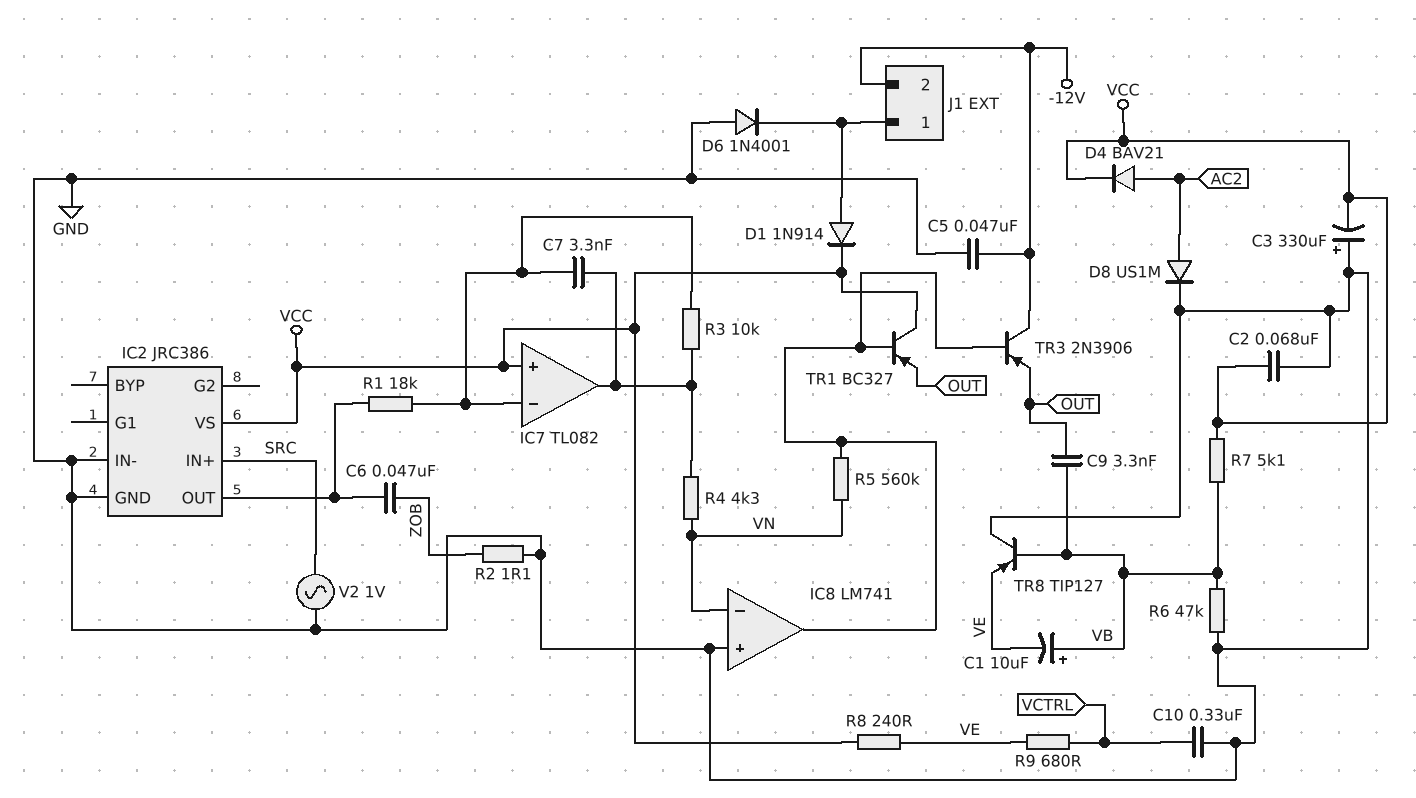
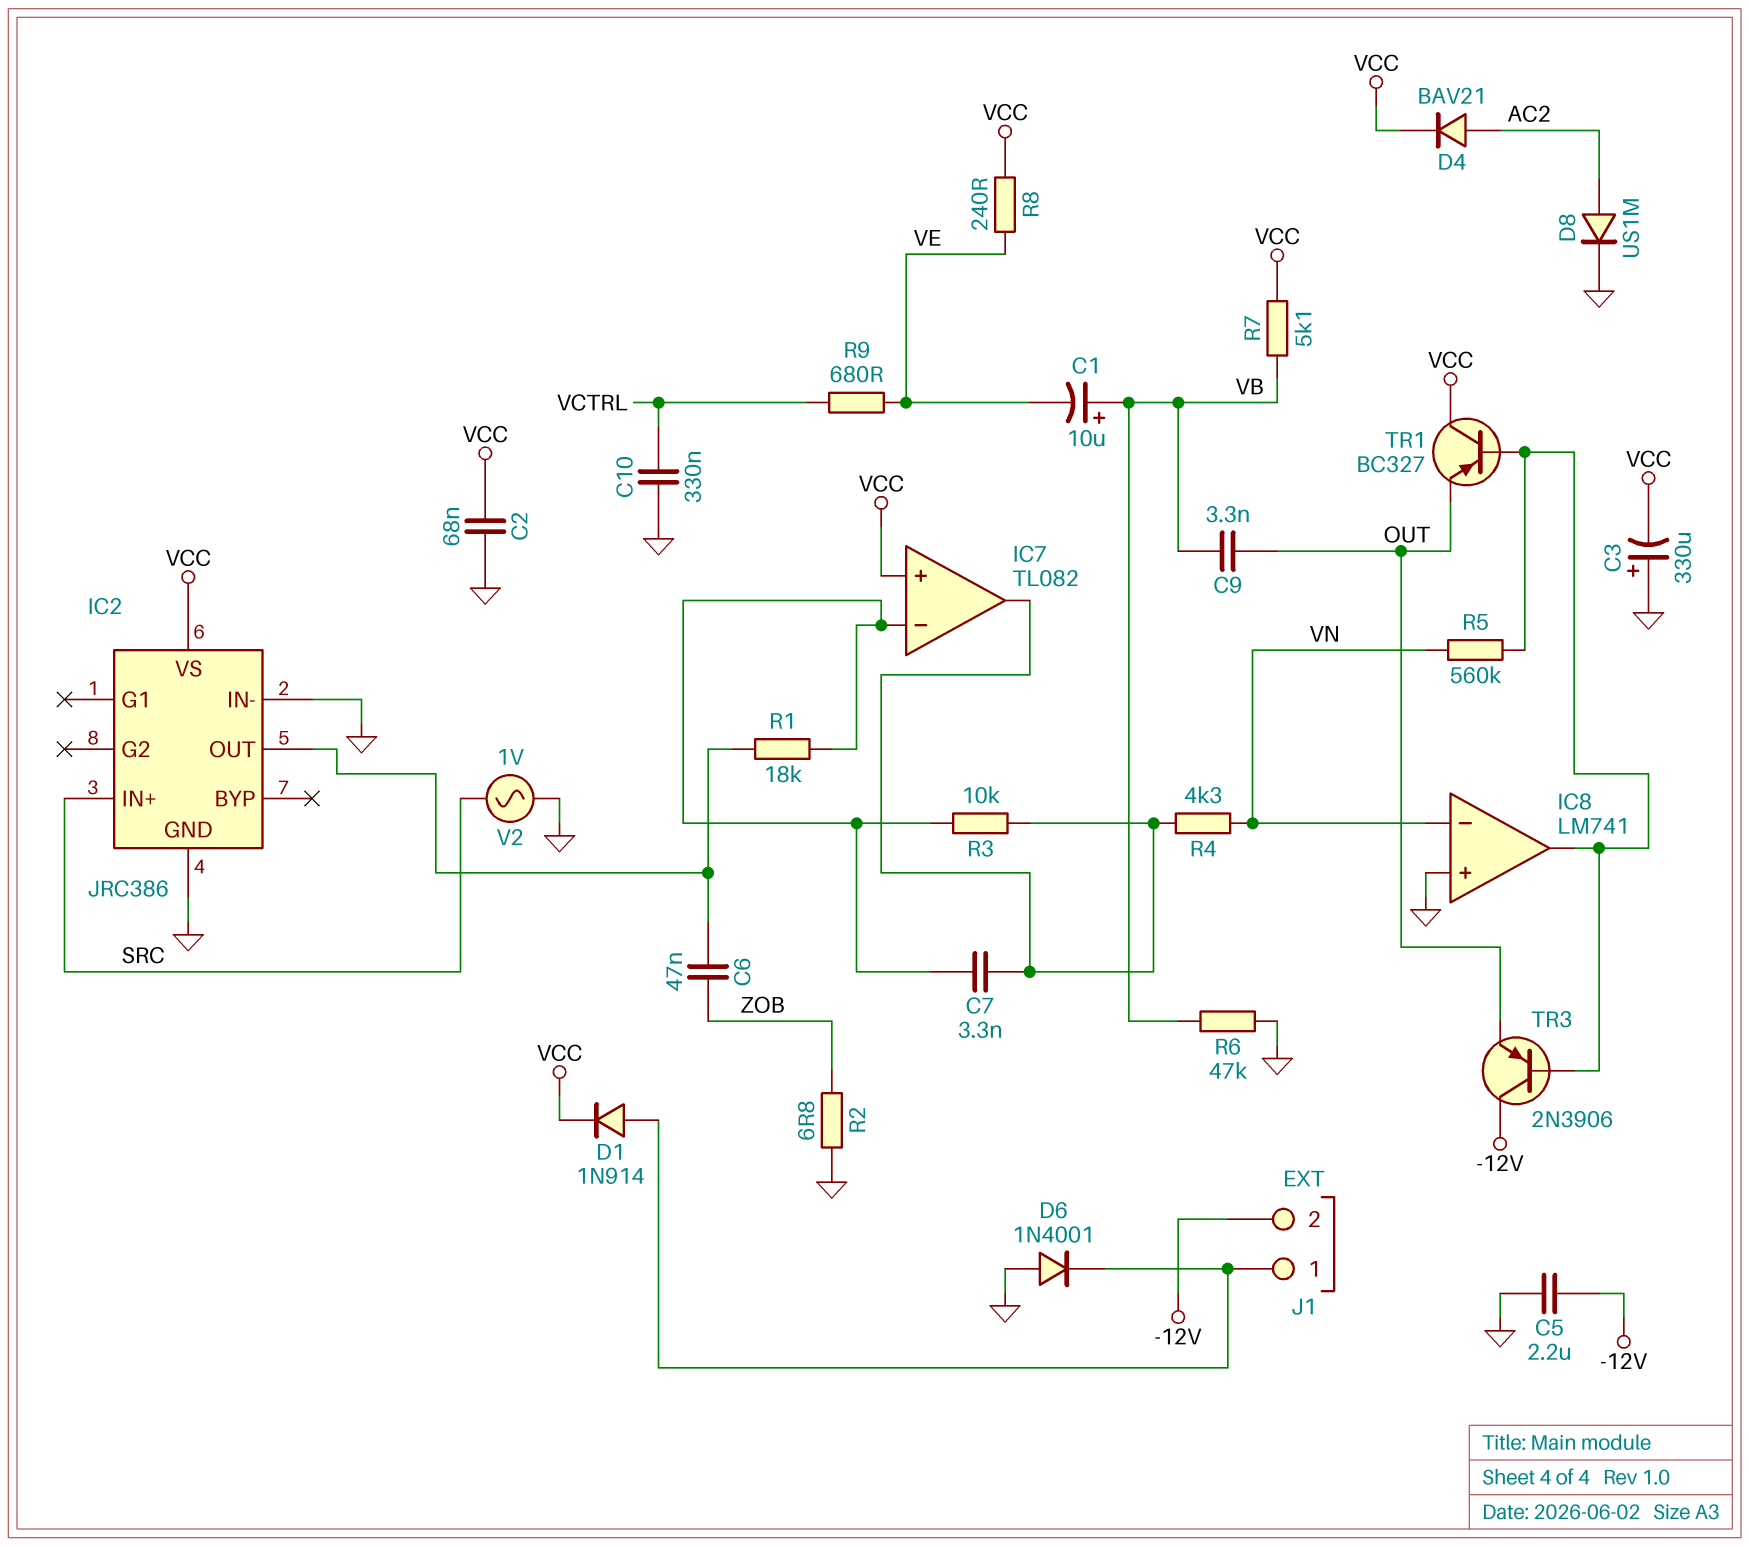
C5: 47nF (-12V, GND) -> 2.2uF (-12V, GND)
R2: 1.1 (GND, ZOB) -> 6.8 (GND, ZOB)
TR8: PNP TIP127 (B VB, C GND, E VE) -> none

